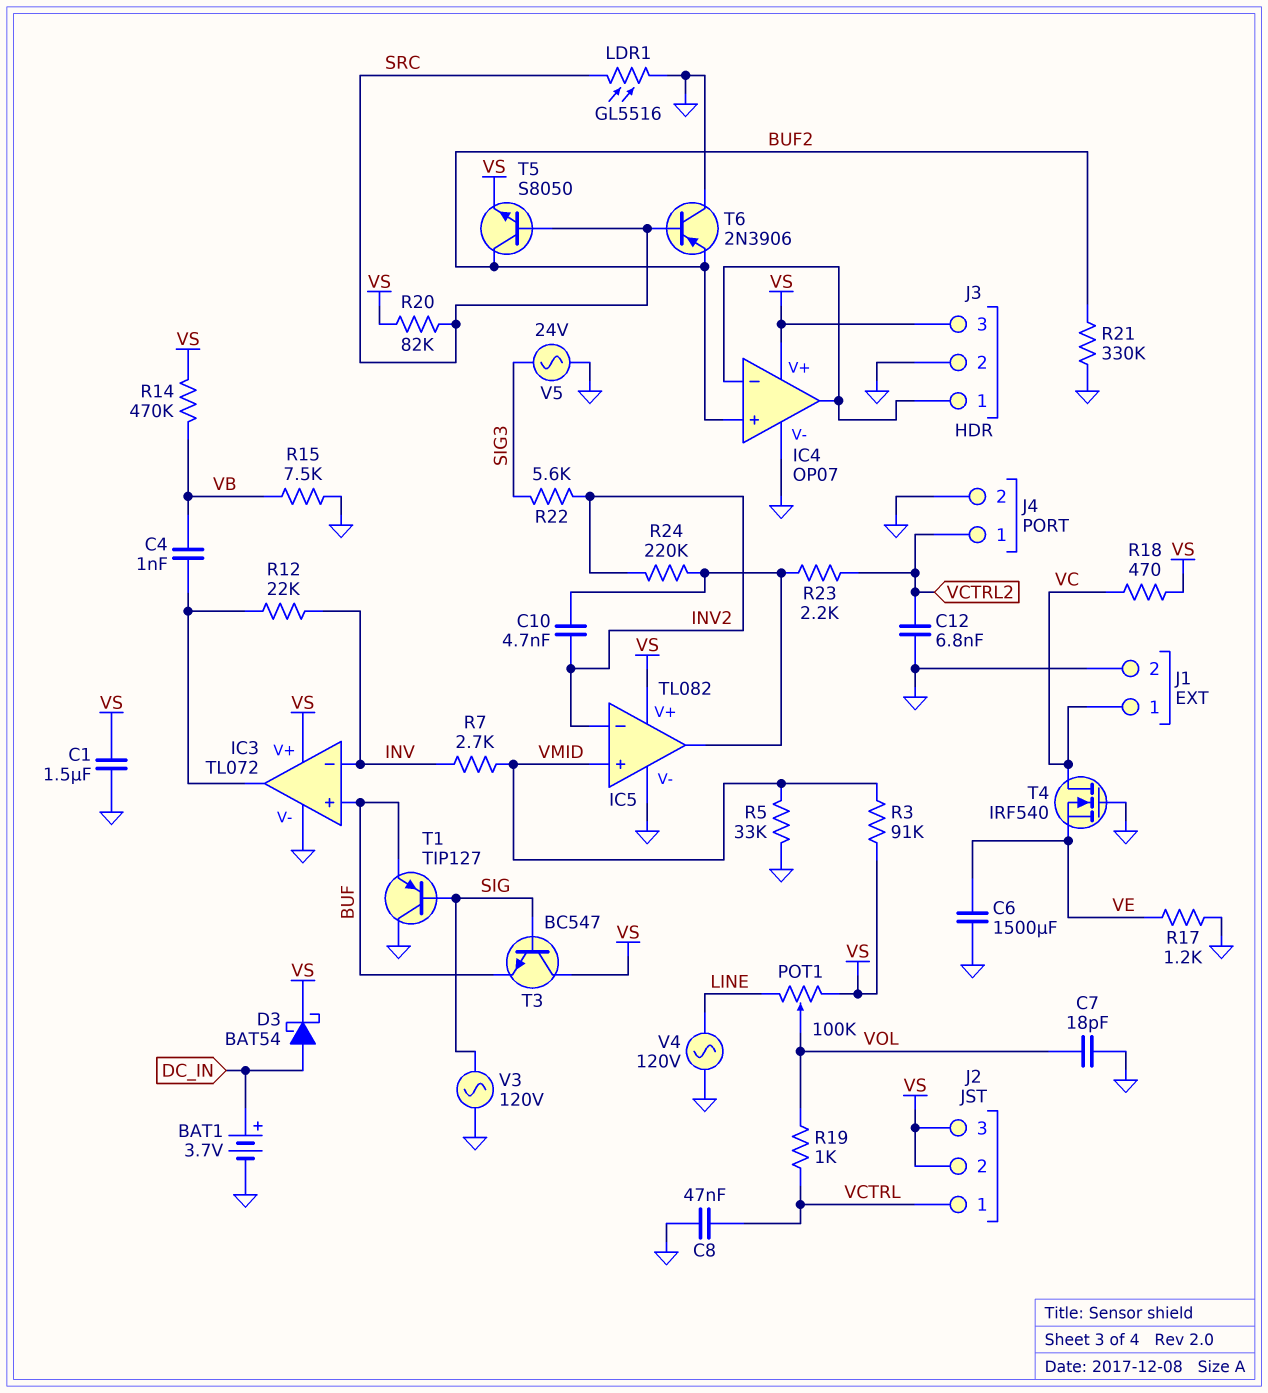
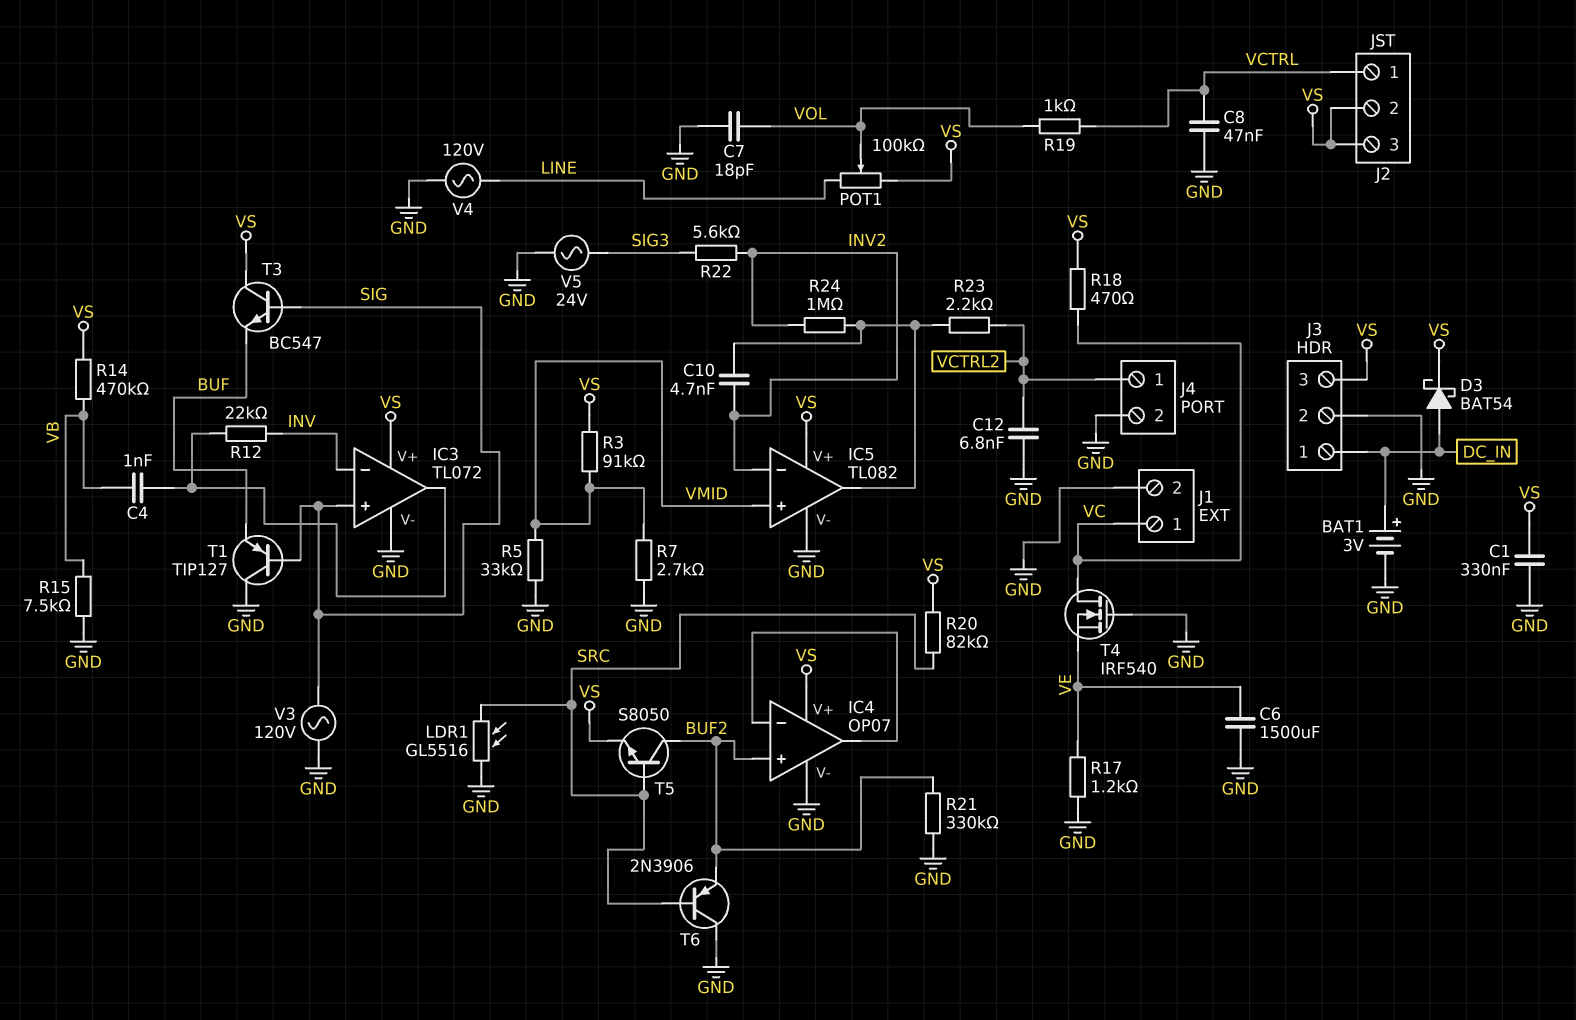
BAT1: 3.7V (plus DC_IN, minus GND) -> 3V (plus DC_IN, minus GND)
C1: 1.5uF (GND, VS) -> 330nF (GND, VS)
IC3 pin in+: BUF -> SIG
J3 pin 1: IC4/in- -> DC_IN
R7: 2.7k (INV, VMID) -> 2.7k (GND, VMID)
R24: 220k (IC5/out, INV2) -> 1M (IC5/out, INV2)

